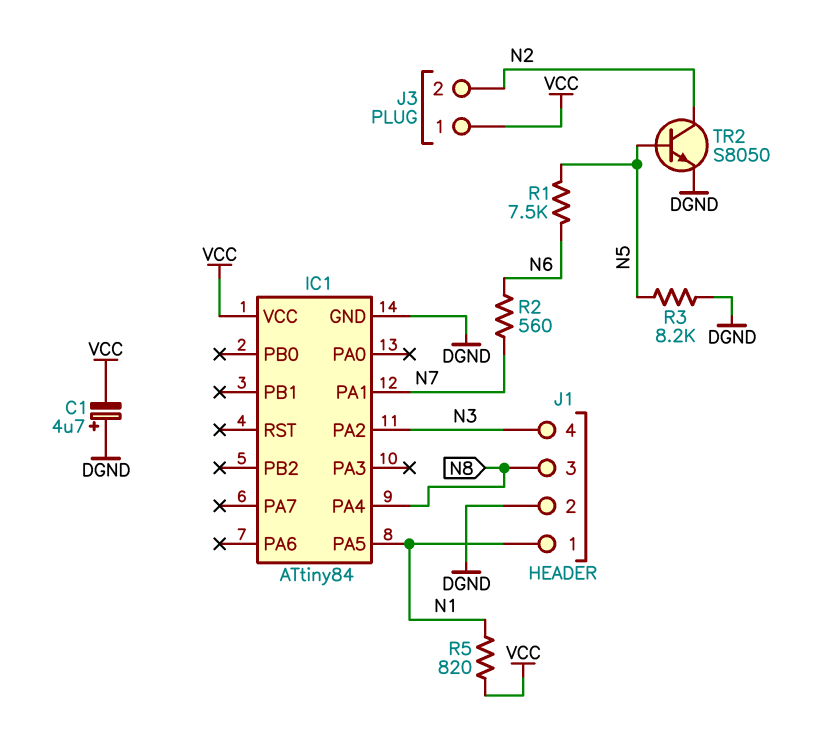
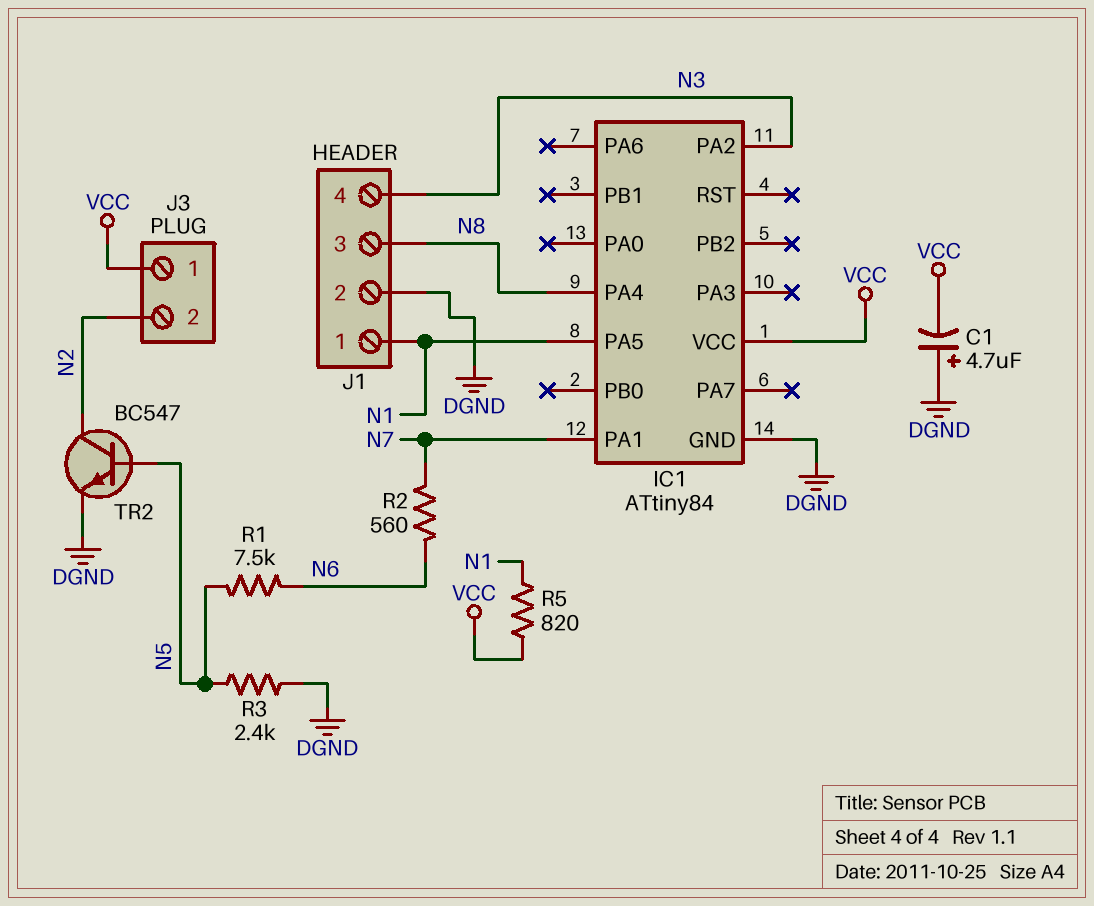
R3: 8.2k (DGND, N5) -> 2.4k (DGND, N5)
TR2: NPN S8050 (B N5, C N2, E DGND) -> NPN BC547 (B N5, C N2, E DGND)

